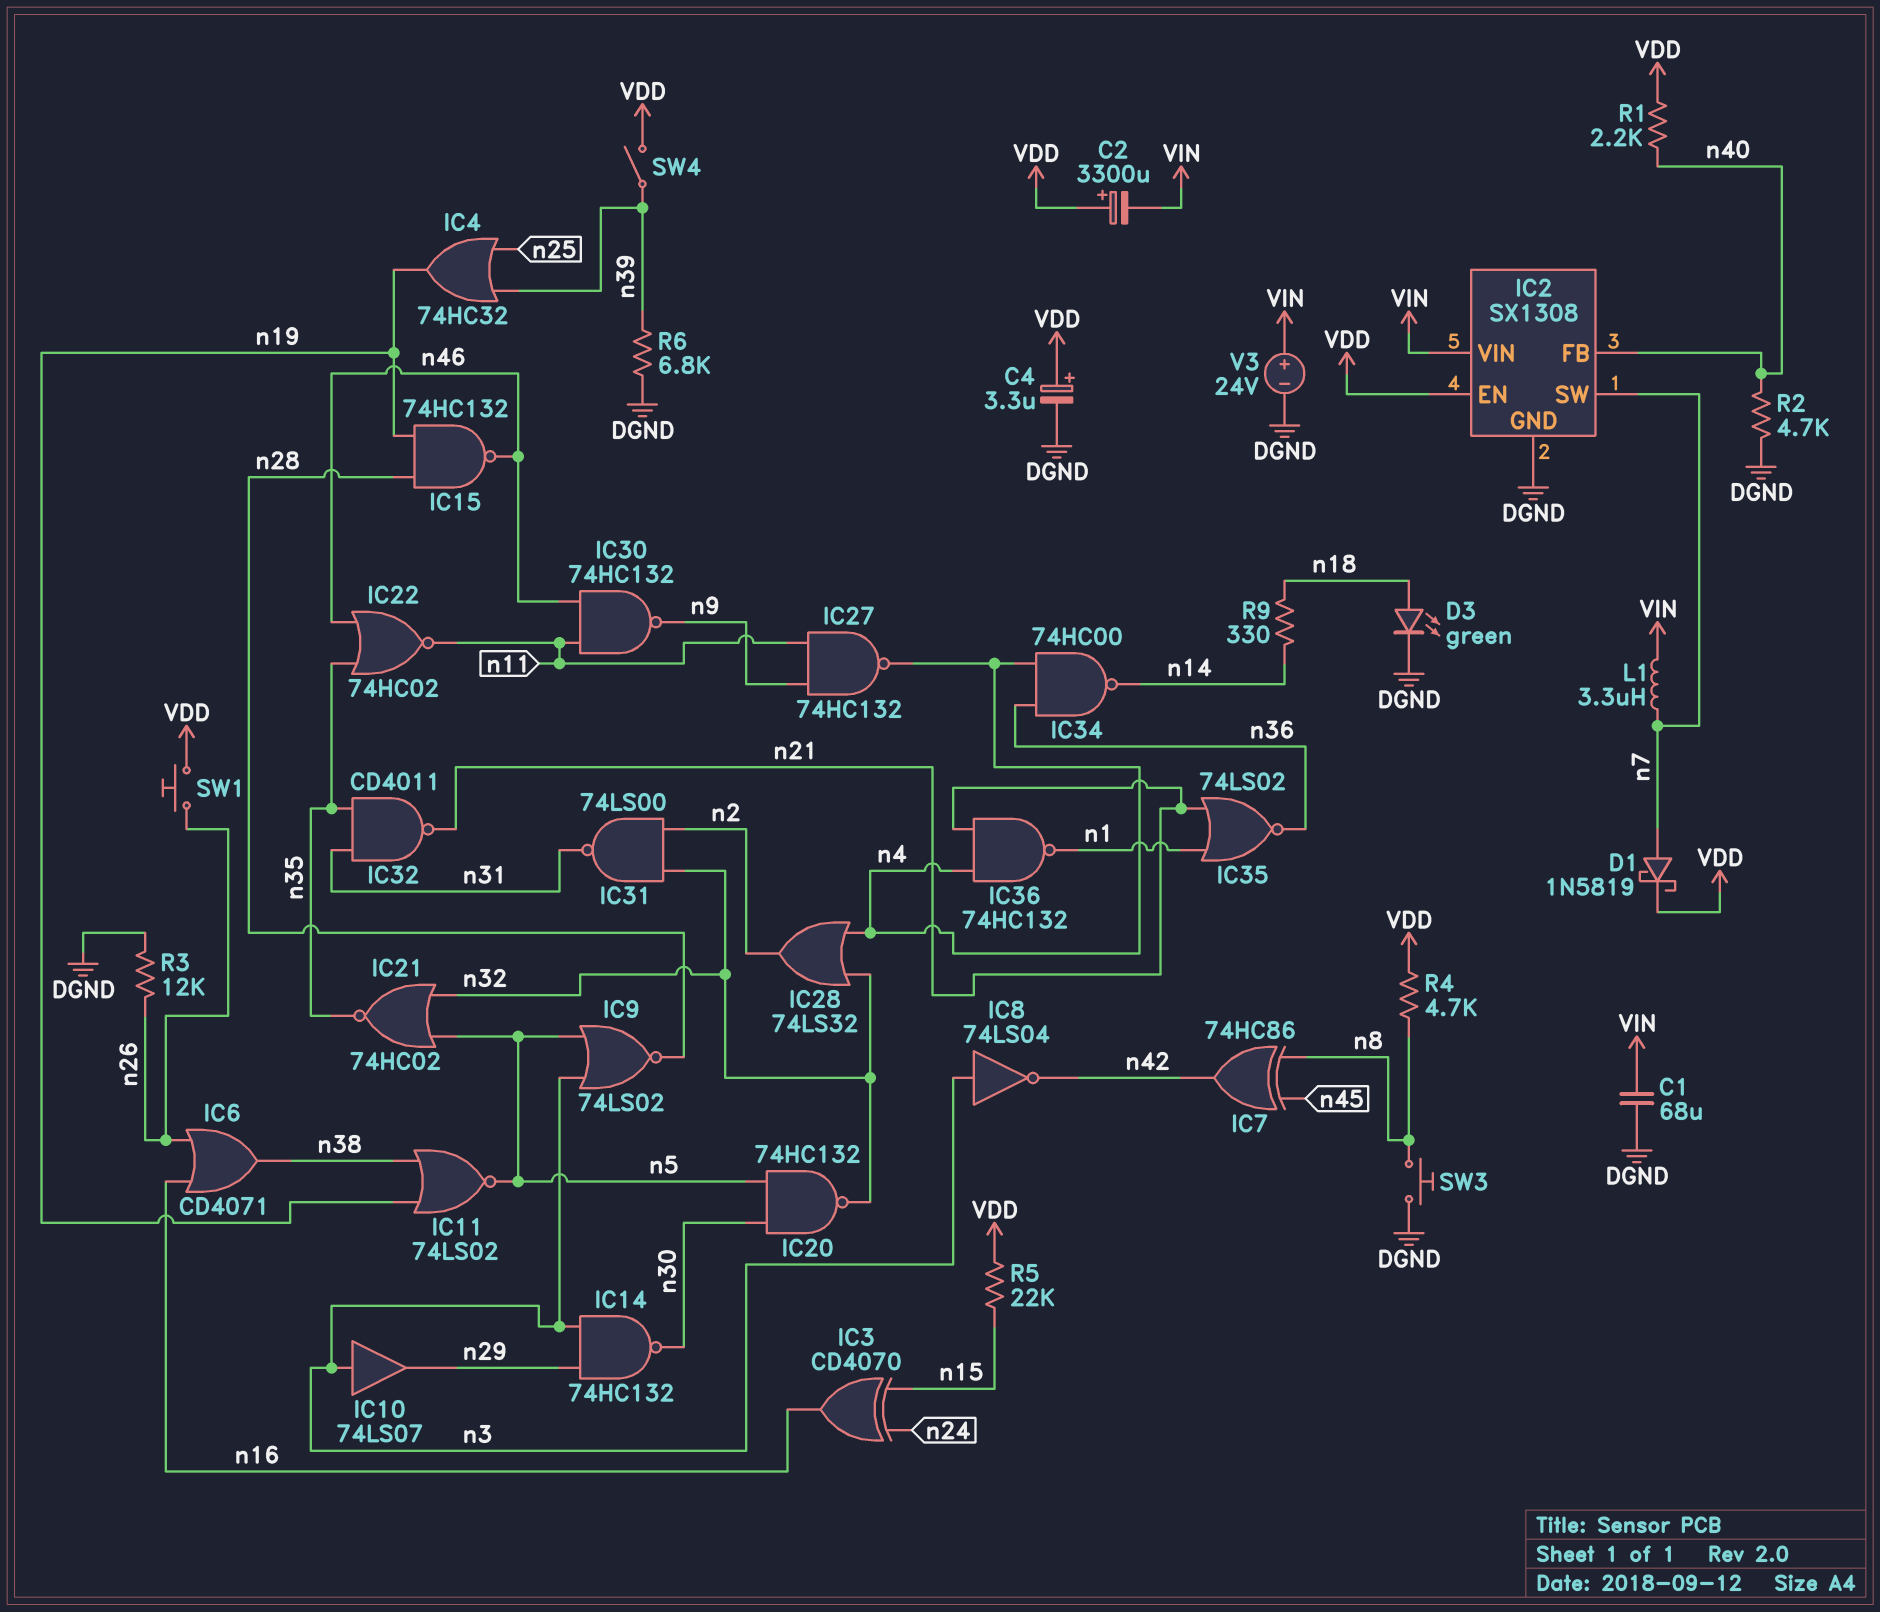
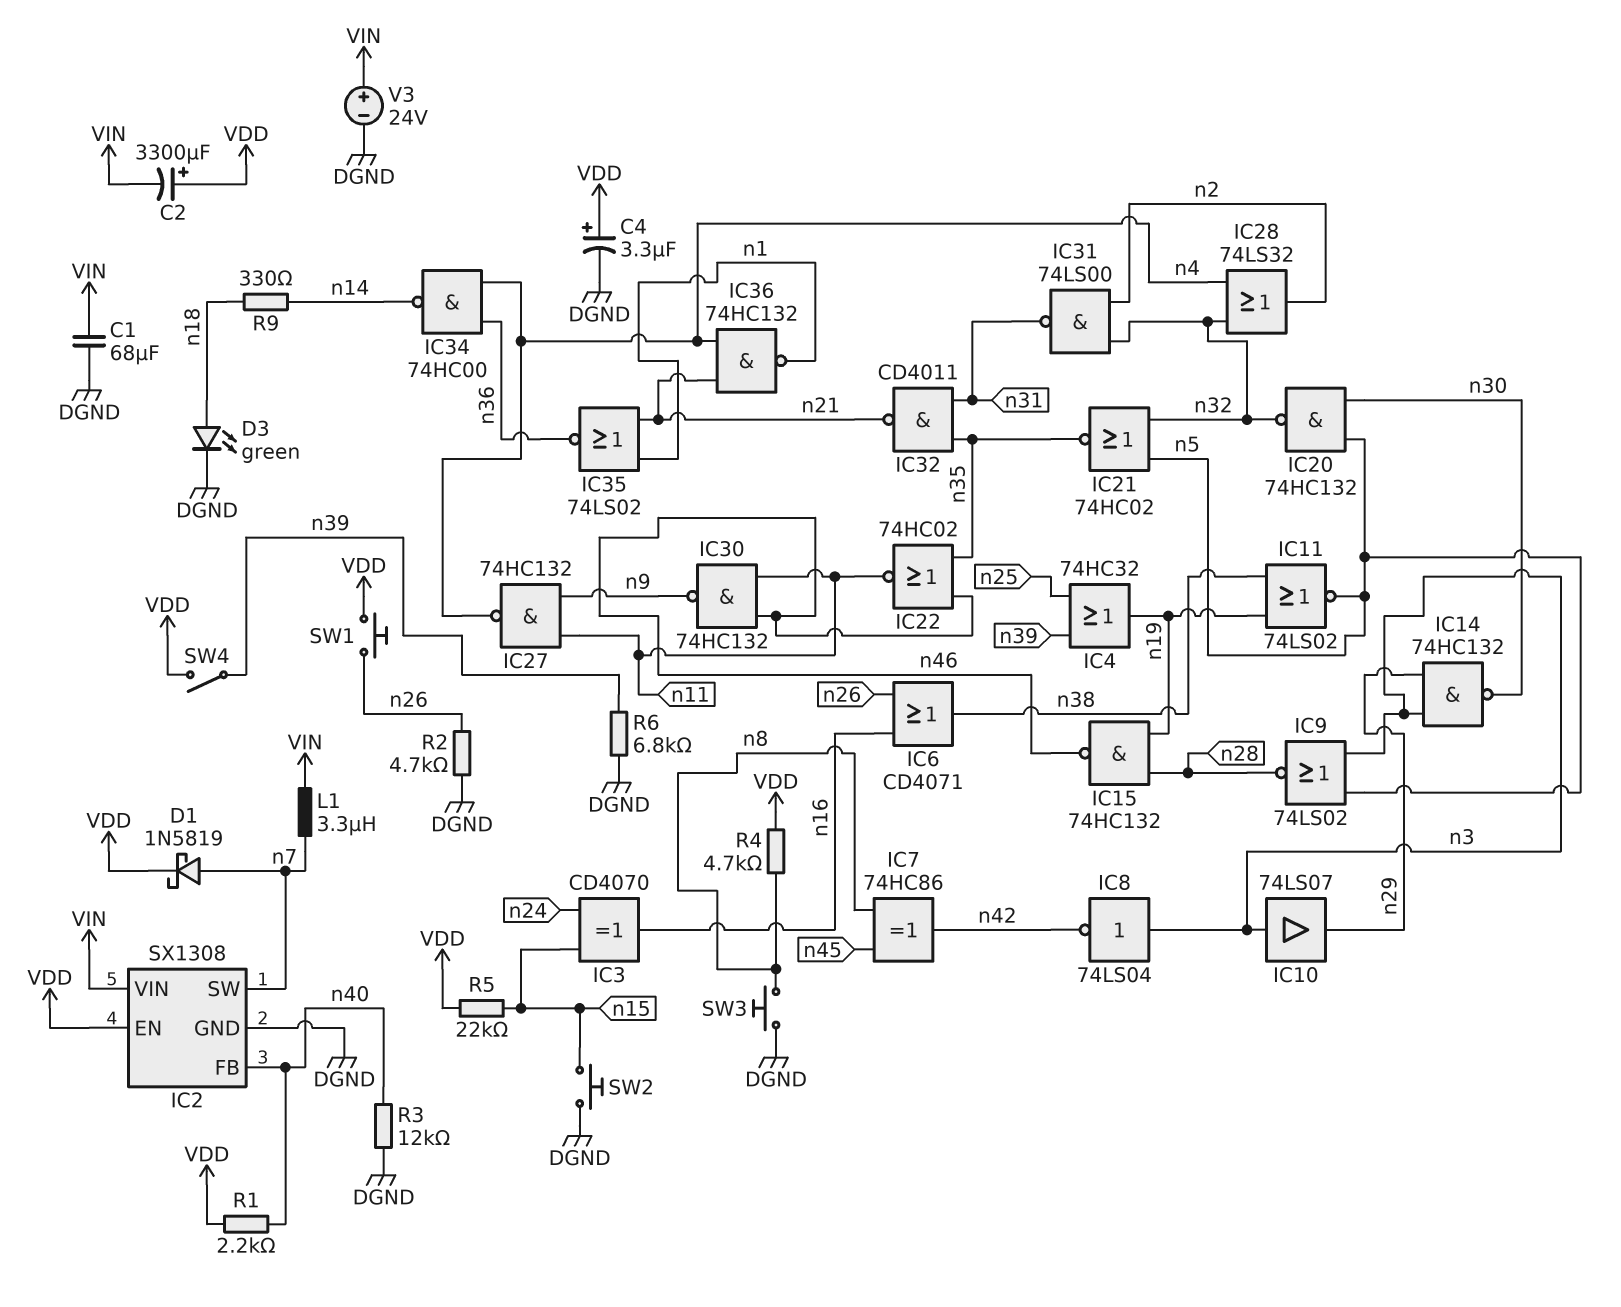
R2: 4.7k (DGND, n40) -> 4.7k (DGND, n26)
R3: 12k (DGND, n26) -> 12k (DGND, n40)
SW2: none -> button (DGND, n15)

